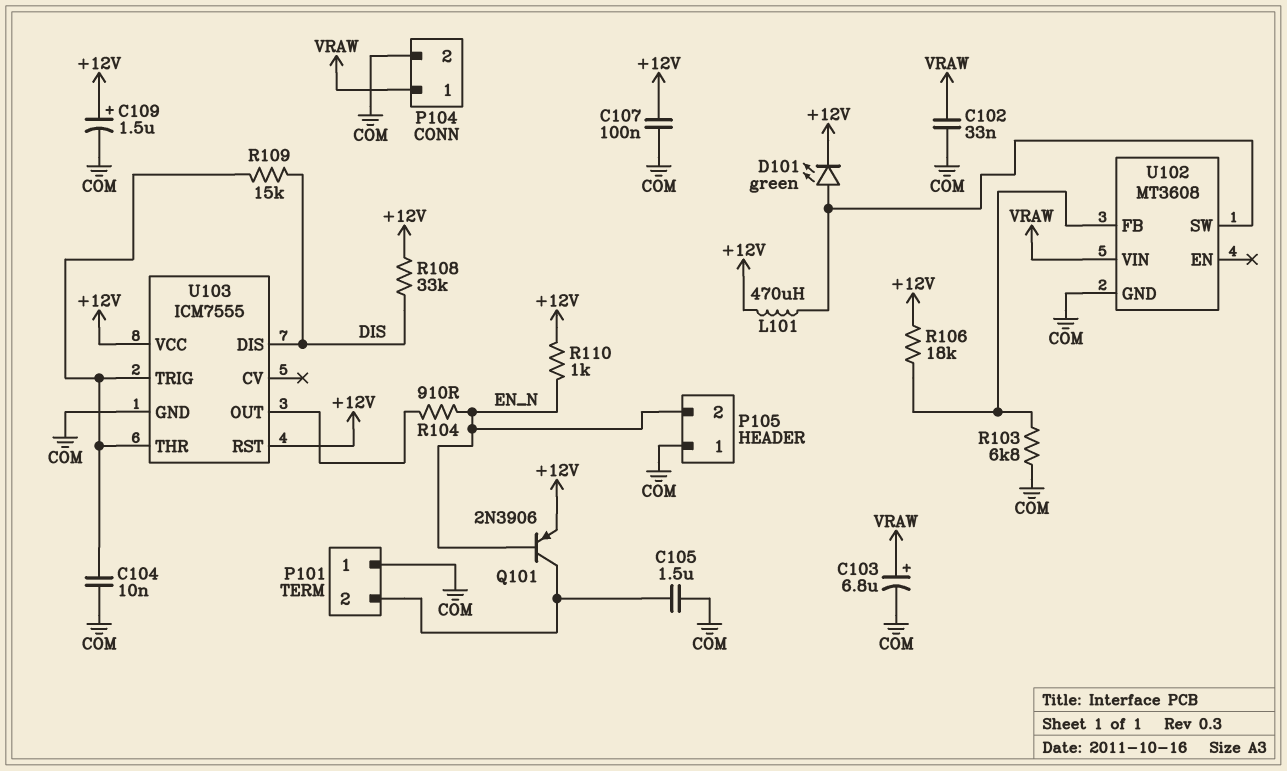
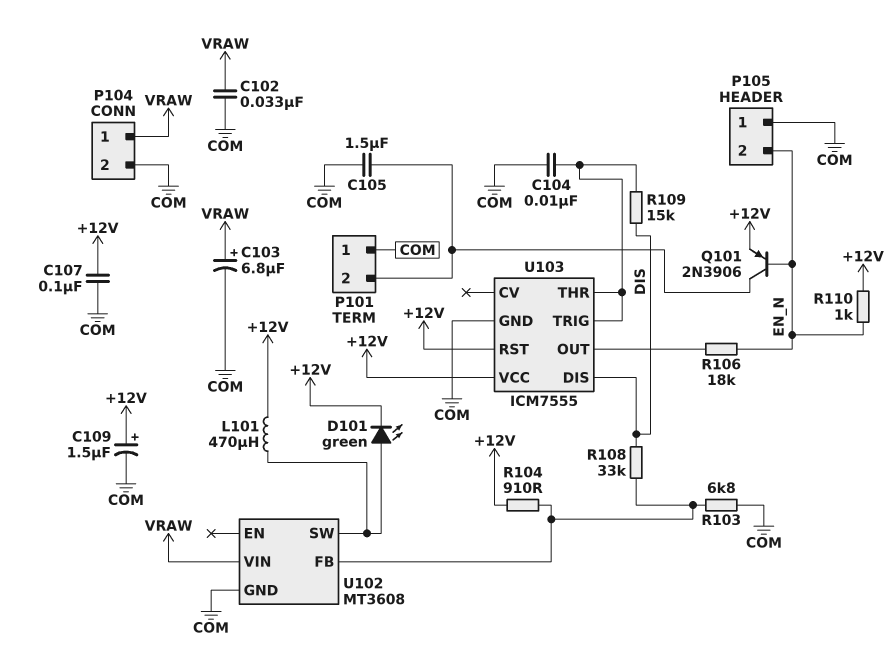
R104: 910 (EN_N, U103/OUT) -> 910 (+12V, U102/FB)
R106: 18k (+12V, U102/FB) -> 18k (EN_N, U103/OUT)
R108: 33k (+12V, DIS) -> 33k (DIS, U102/FB)

